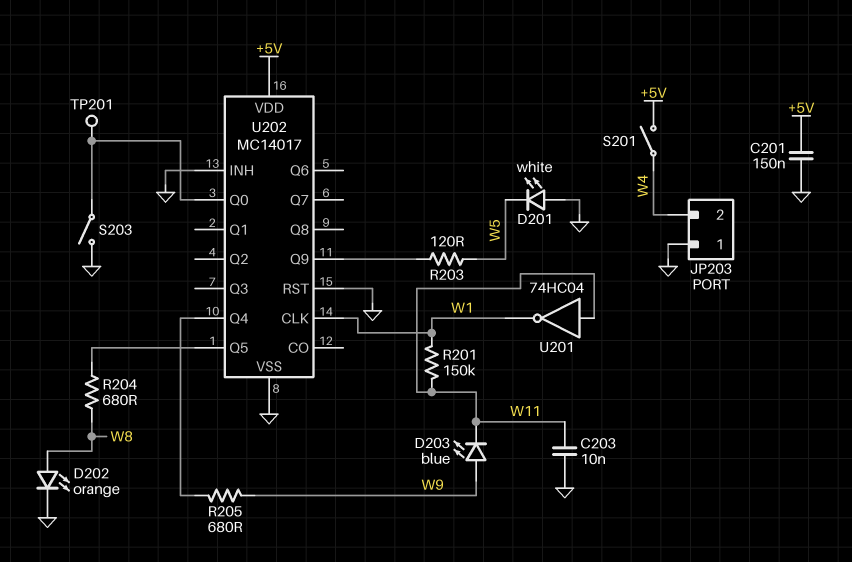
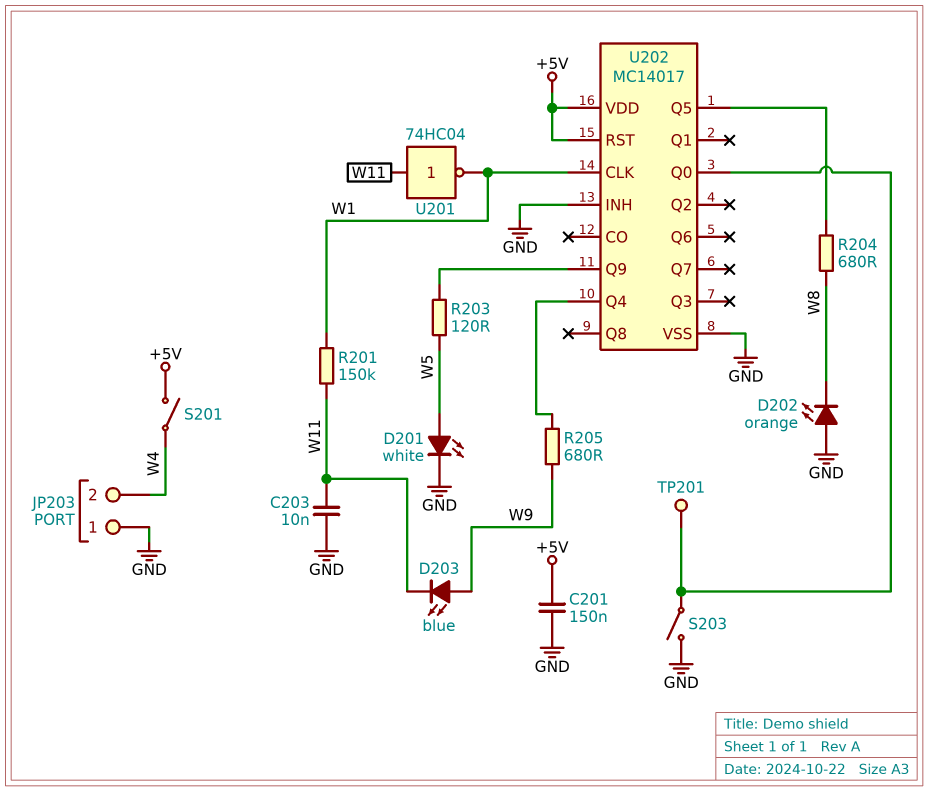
D201: LED white (A GND, K W5) -> LED white (A W5, K GND)
D202: LED orange (A W8, K GND) -> LED orange (A GND, K W8)
U202 pin RST: GND -> +5V

